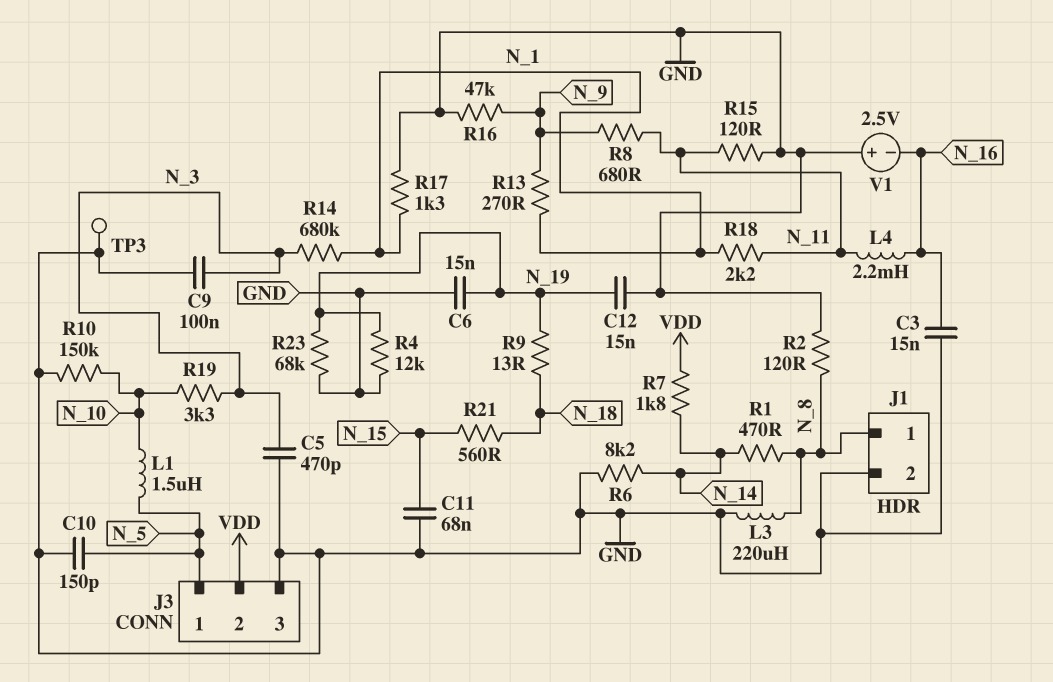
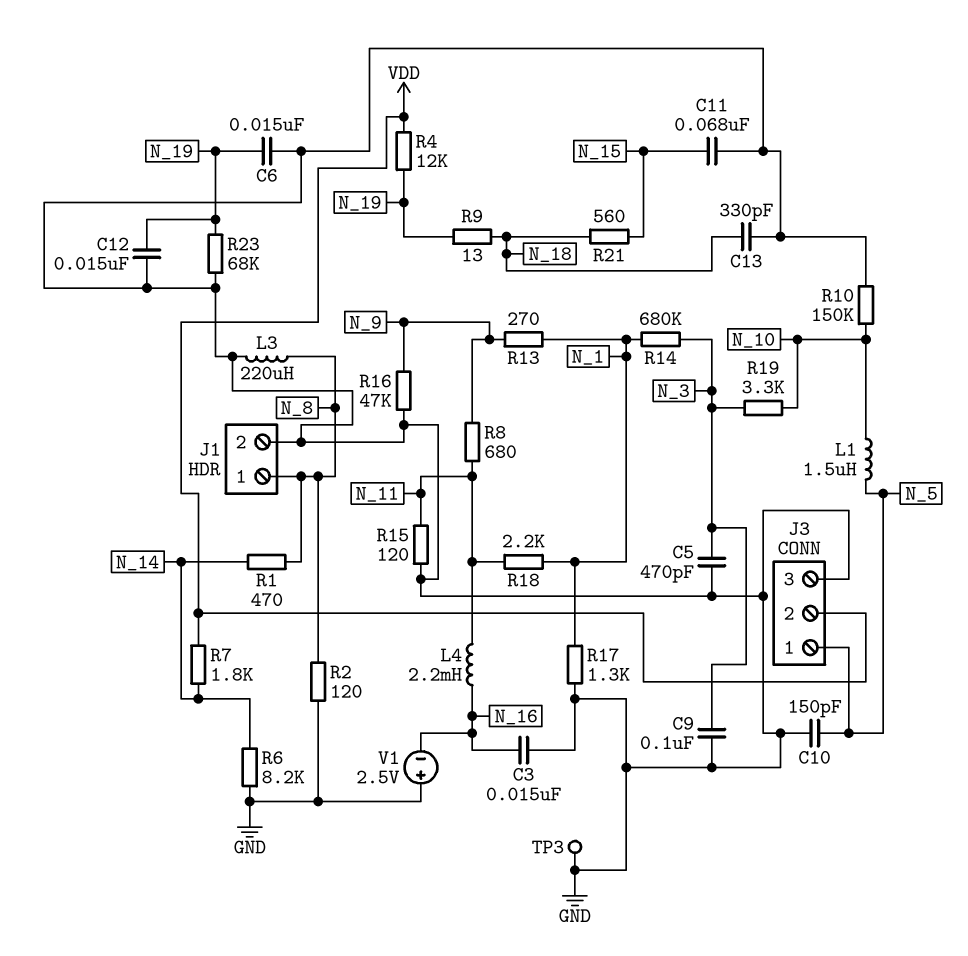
C13: none -> 330pF (GND, N_18)
R4: 12k (GND, N_19) -> 12k (N_19, VDD)

